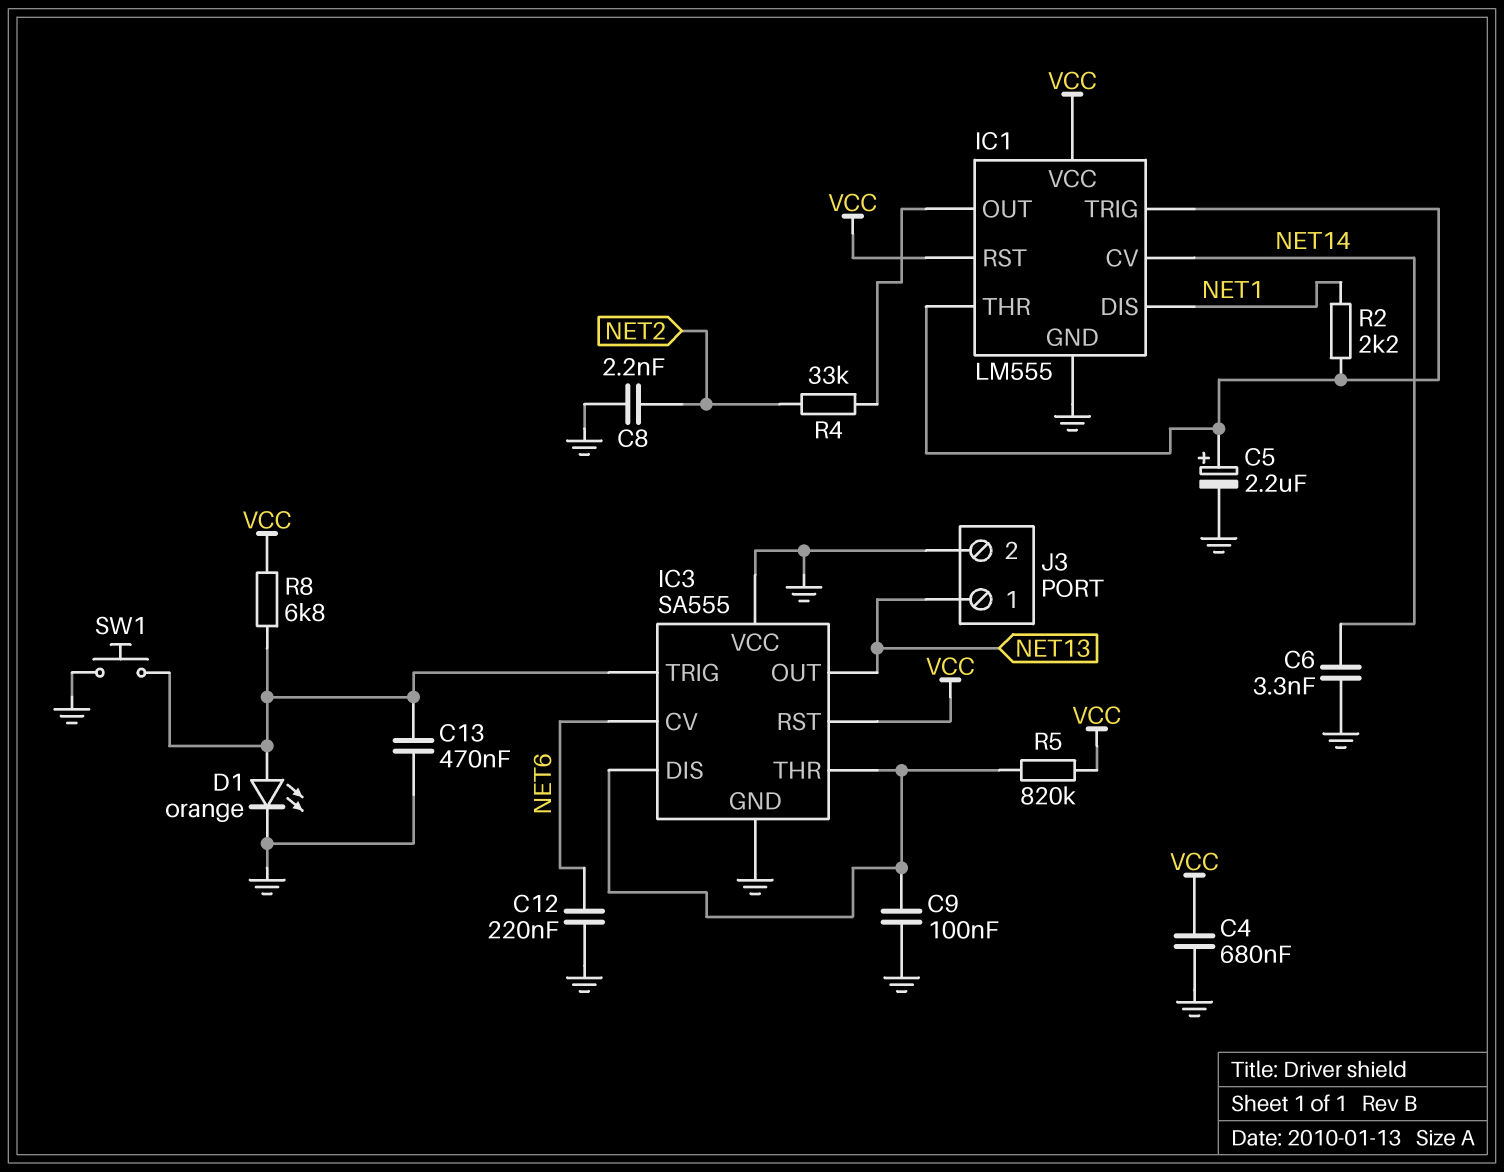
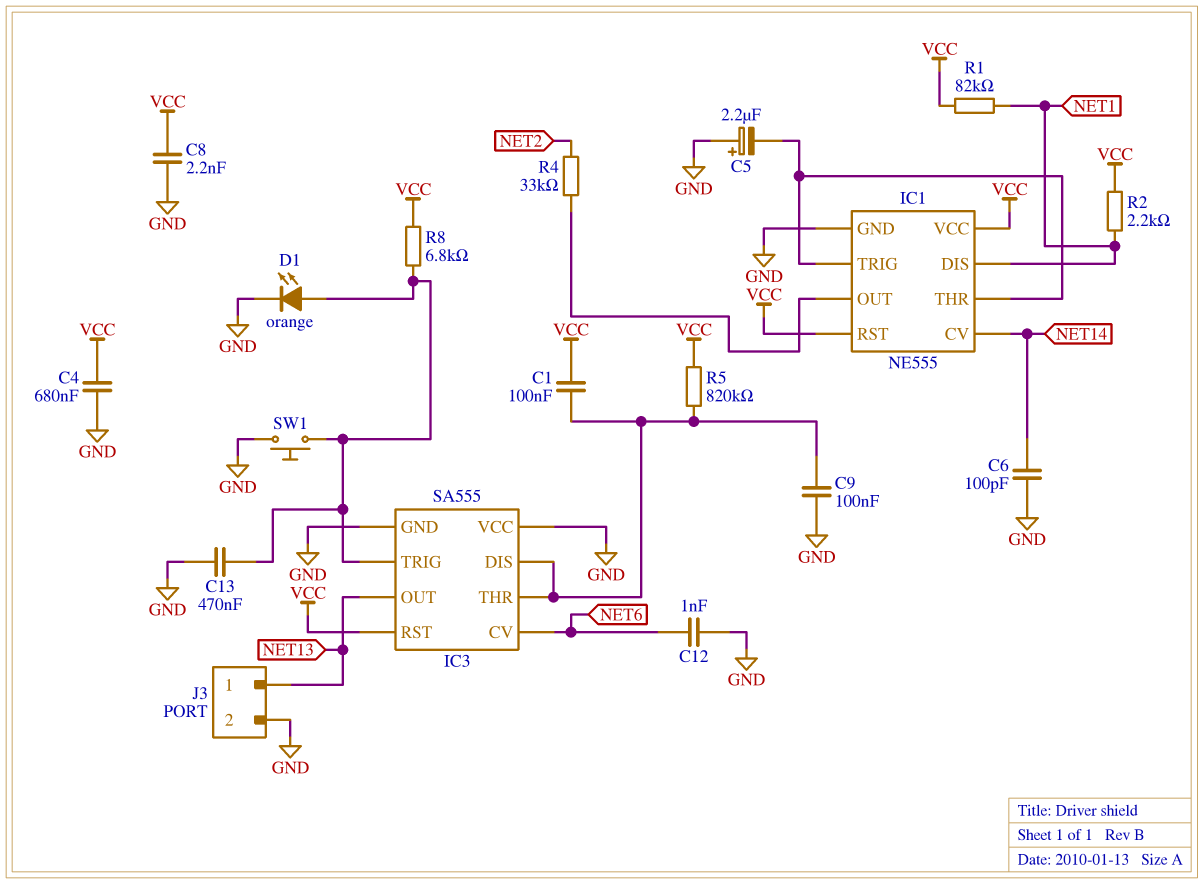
C1: none -> 100nF (IC3/DIS, VCC)
C5: 2.2uF (plus IC1/THR, minus GND) -> 2.2uF (plus GND, minus IC1/THR)
C6: 3.3nF (GND, NET14) -> 100pF (GND, NET14)
C8: 2.2nF (GND, NET2) -> 2.2nF (GND, VCC)
C12: 220nF (GND, NET6) -> 1nF (GND, NET6)
IC1: LM555 -> NE555
R1: none -> 82k (NET1, VCC)
R2: 2.2k (IC1/THR, NET1) -> 2.2k (NET1, VCC)

